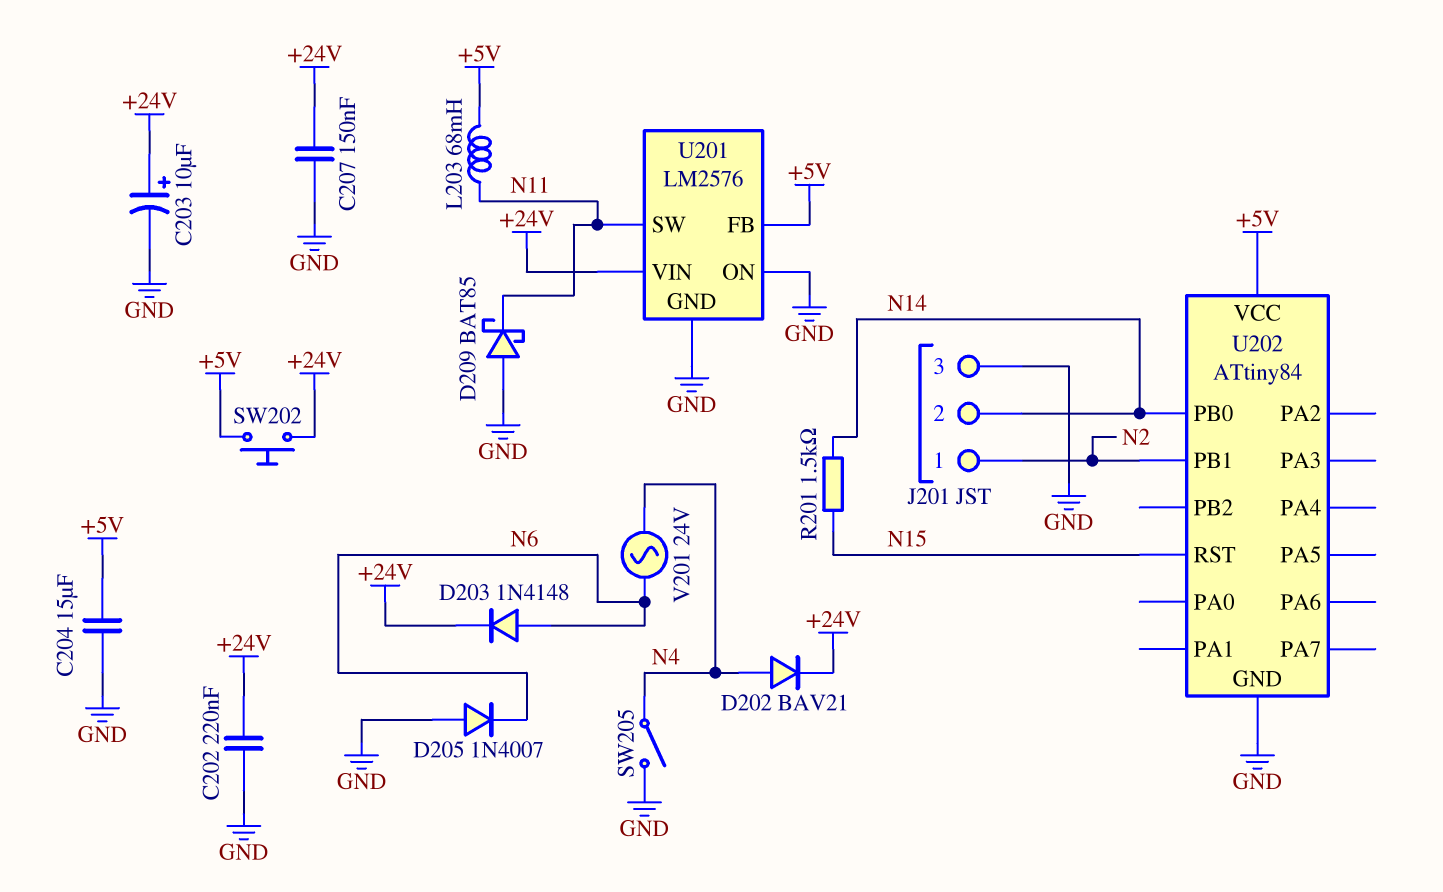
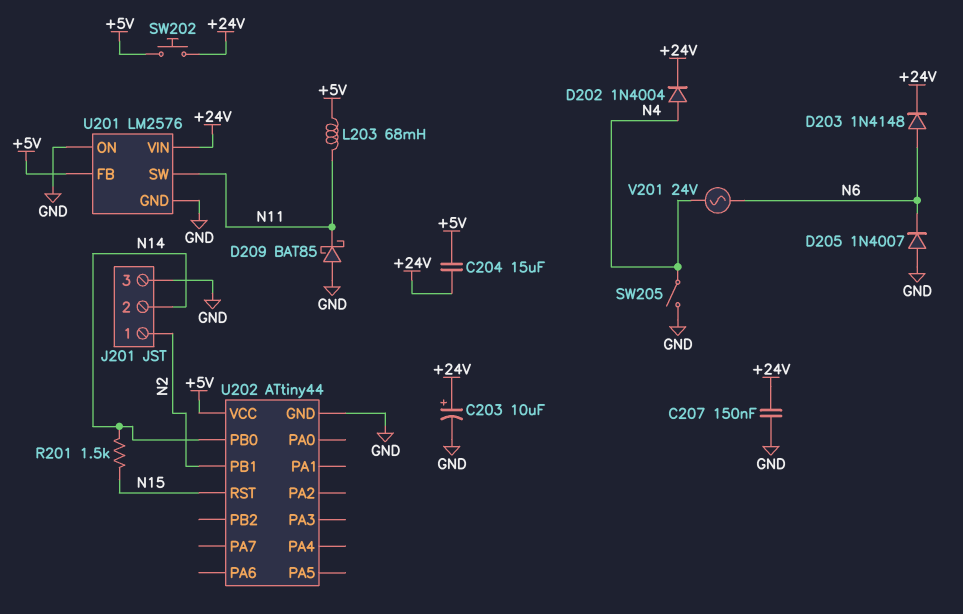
C202: 220nF (+24V, GND) -> none
C204: 15uF (+5V, GND) -> 15uF (+5V, +24V)
D202: diode BAV21 (A N4, K +24V) -> diode 1N4004 (A N4, K +24V)
U202: ATtiny84 -> ATtiny44

